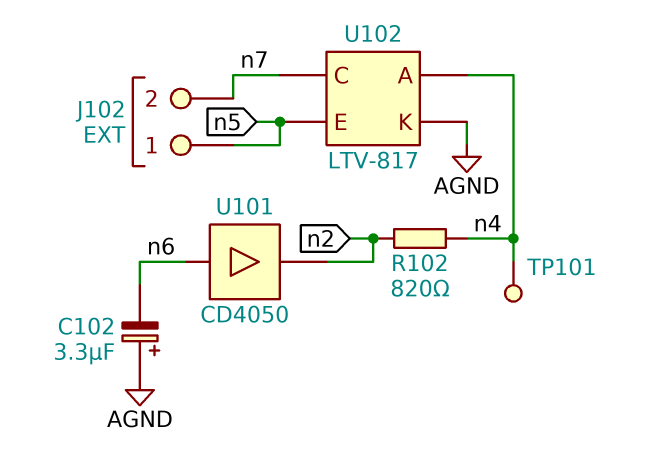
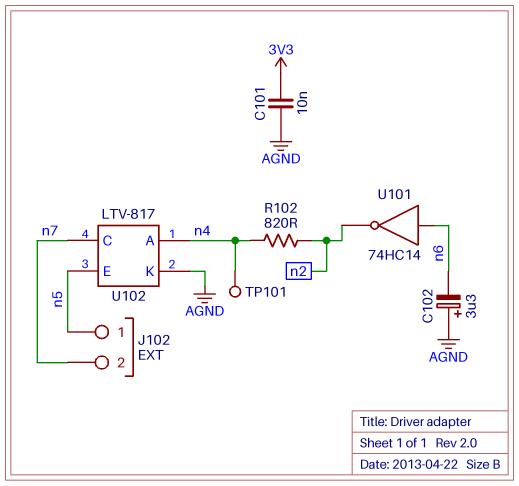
C101: none -> 10nF (3V3, AGND)
U101: buffer CD4050 (in n6, out n2) -> NOT 74HC14 (in n6, out n2)

